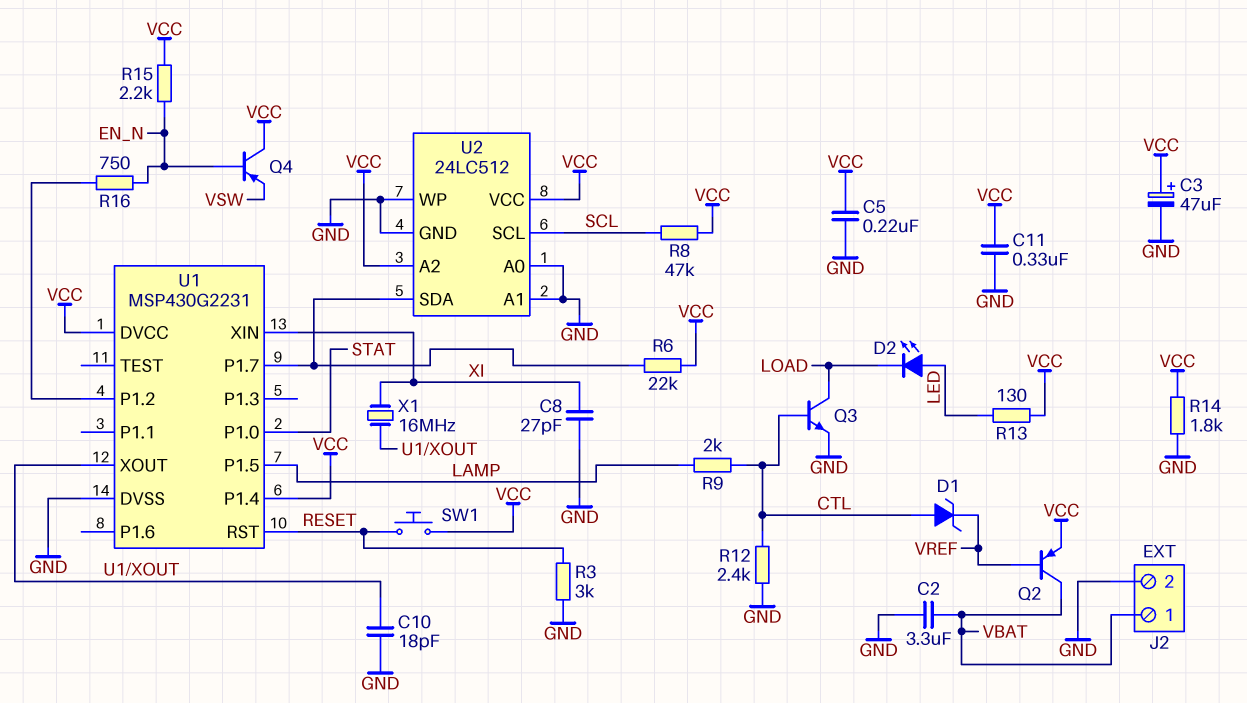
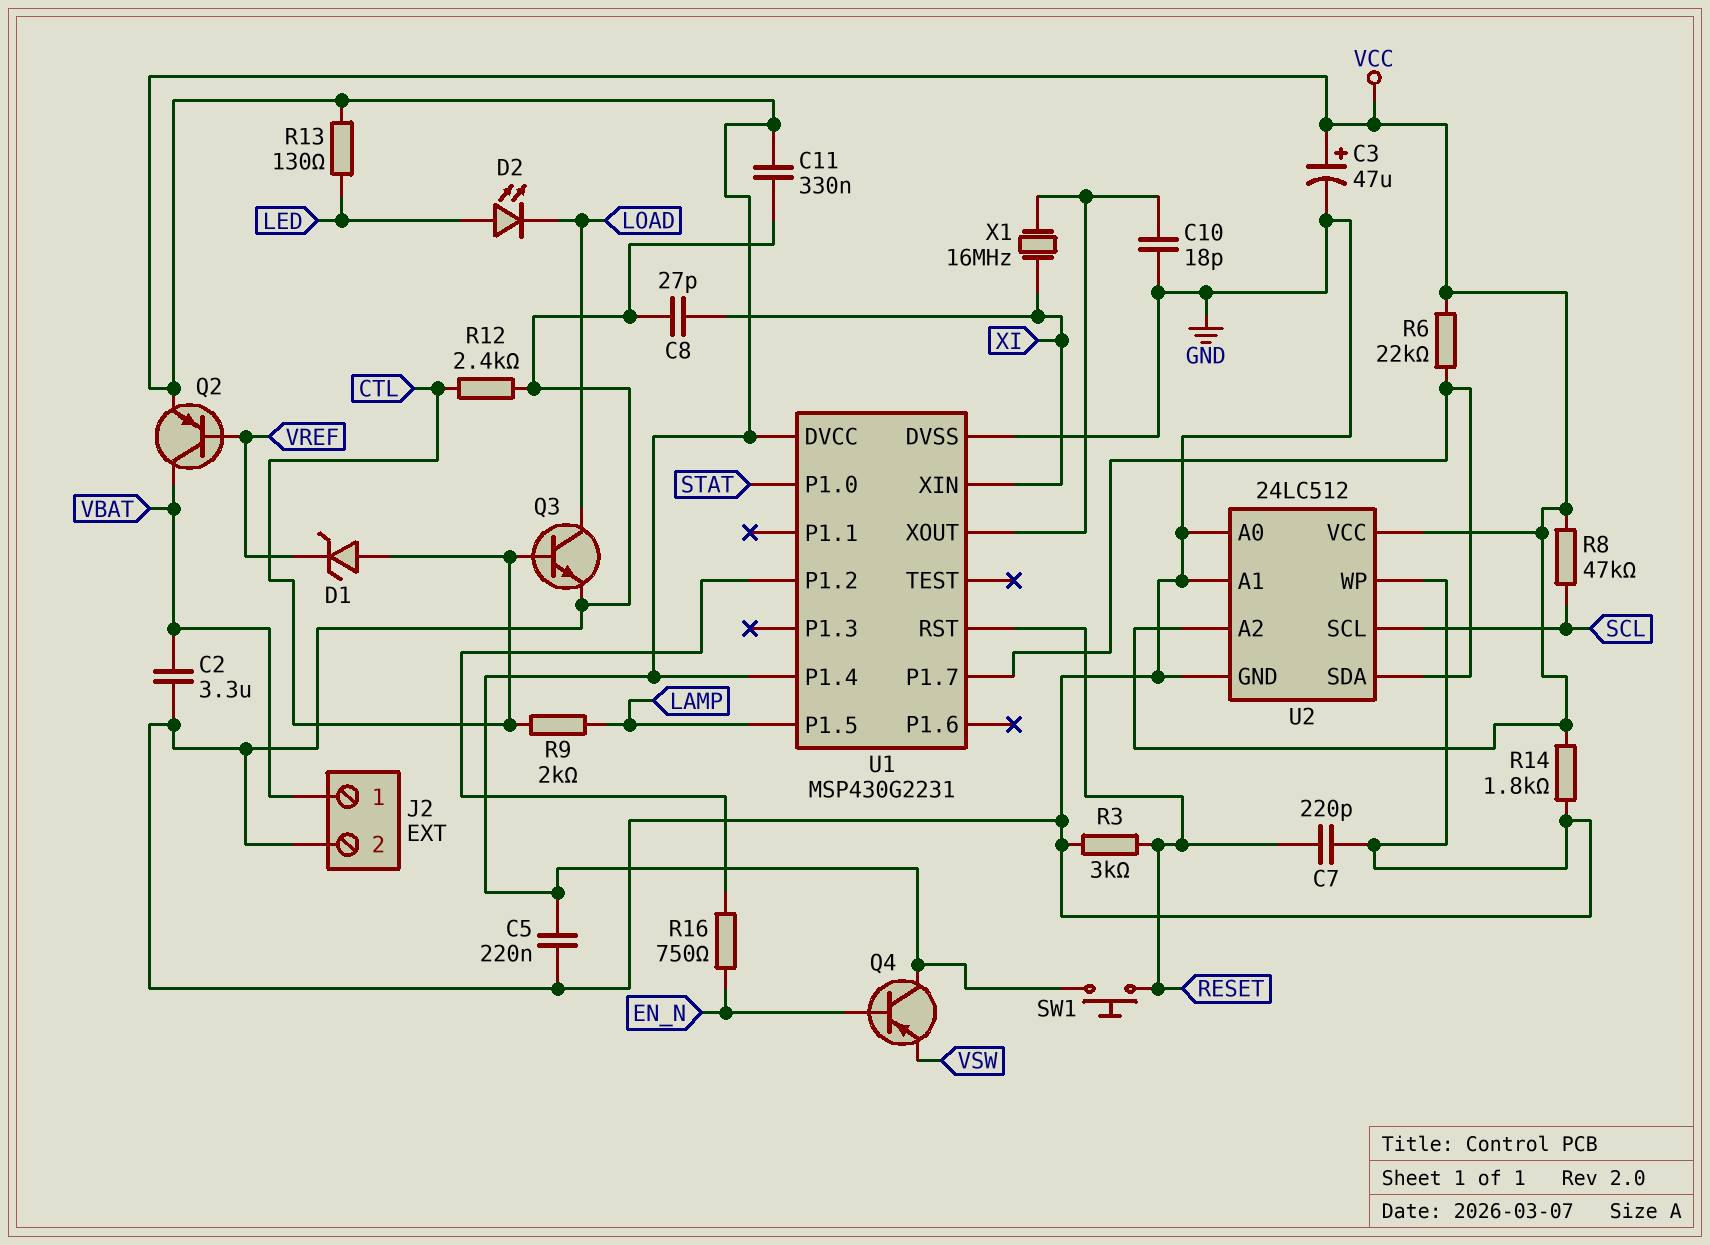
C7: none -> 220pF (GND, RESET)
R15: 2.2k (EN_N, VCC) -> none

